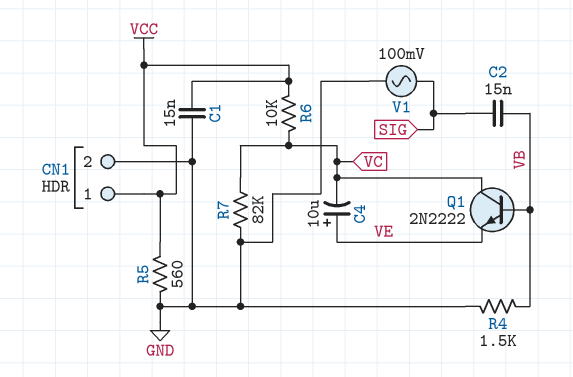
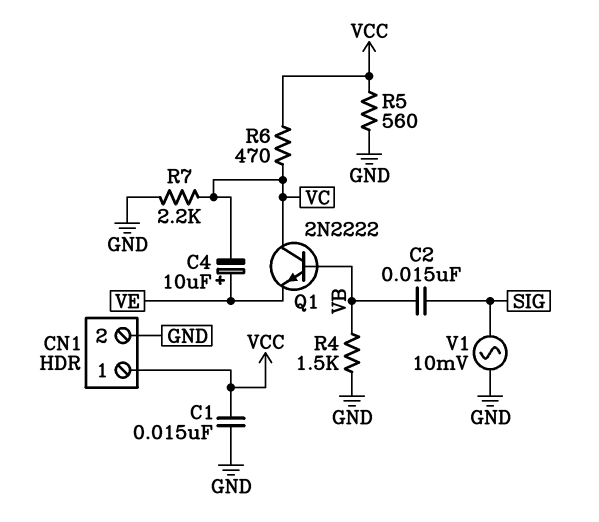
R6: 10k (VC, VCC) -> 470 (VC, VCC)
R7: 82k (GND, VC) -> 2.2k (GND, VC)
V1: AC 100mV (GND, SIG) -> AC 10mV (GND, SIG)

